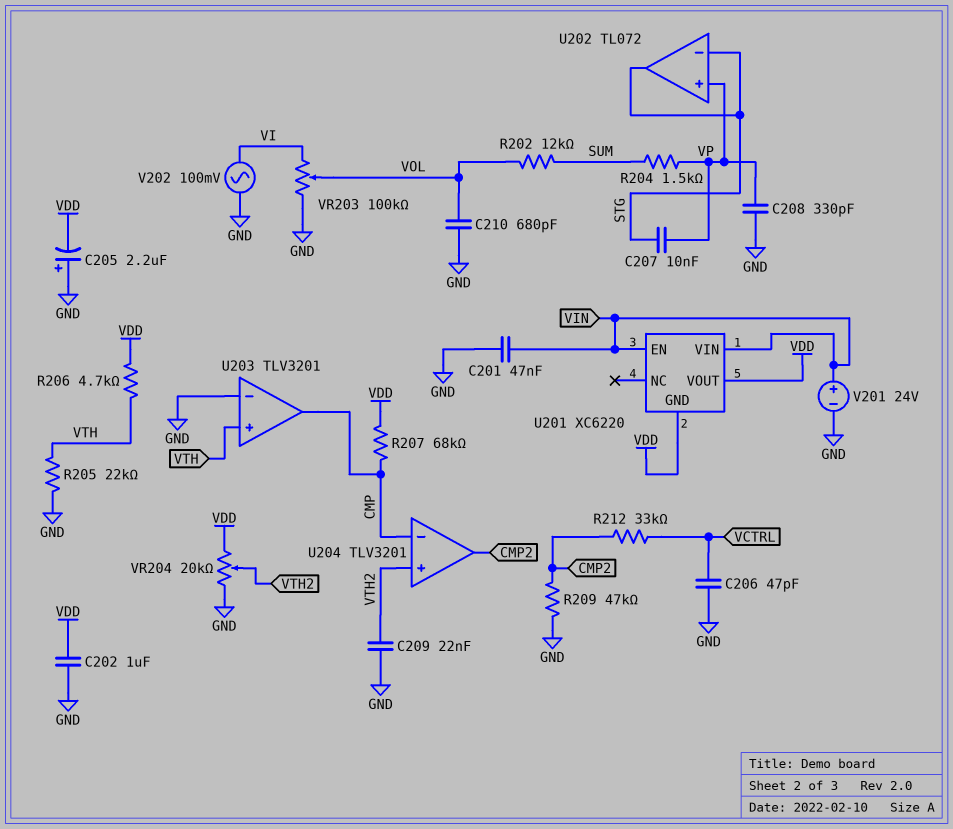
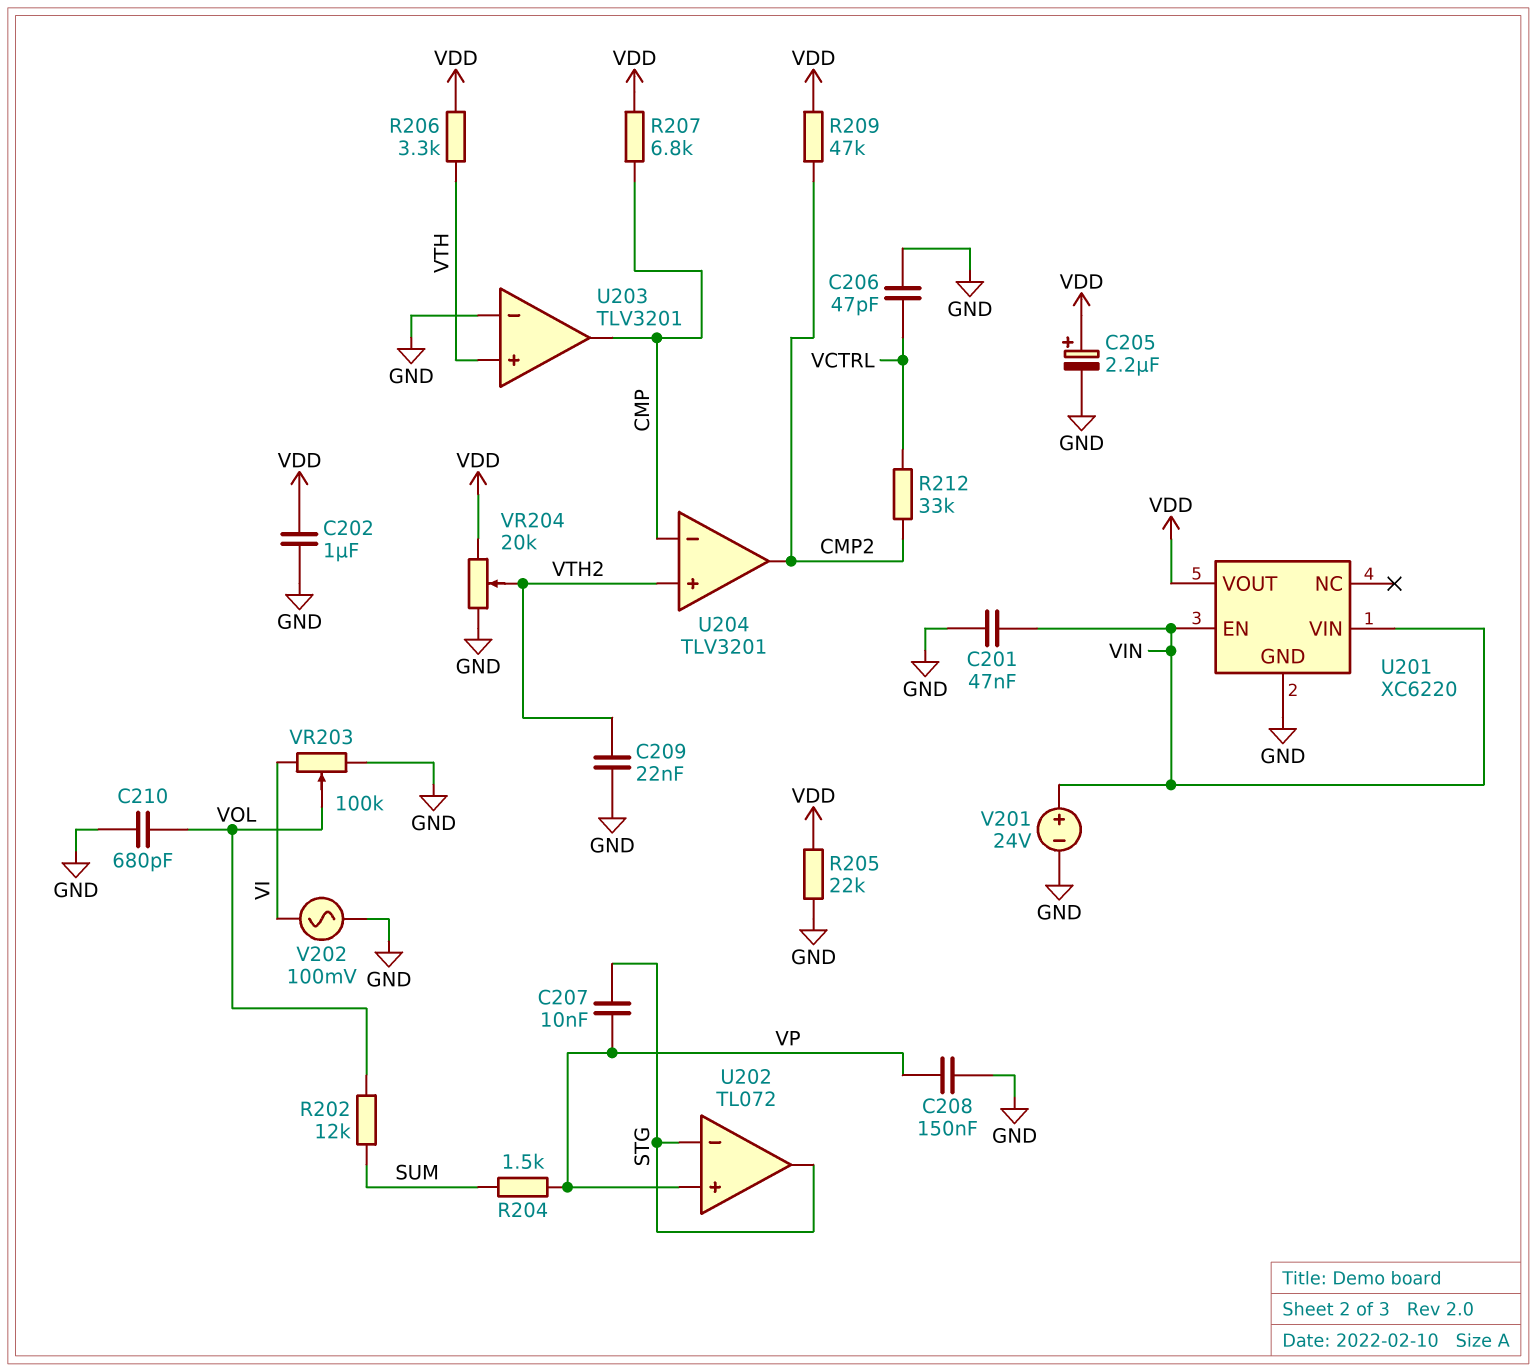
C205: 2.2uF (plus GND, minus VDD) -> 2.2uF (plus VDD, minus GND)
C208: 330pF (GND, VP) -> 150nF (GND, VP)
R205: 22k (GND, VTH) -> 22k (GND, VDD)
R206: 4.7k (VDD, VTH) -> 3.3k (VDD, VTH)
R207: 68k (CMP, VDD) -> 6.8k (CMP, VDD)
R209: 47k (CMP2, GND) -> 47k (CMP2, VDD)
U201 pin GND: VDD -> GND

